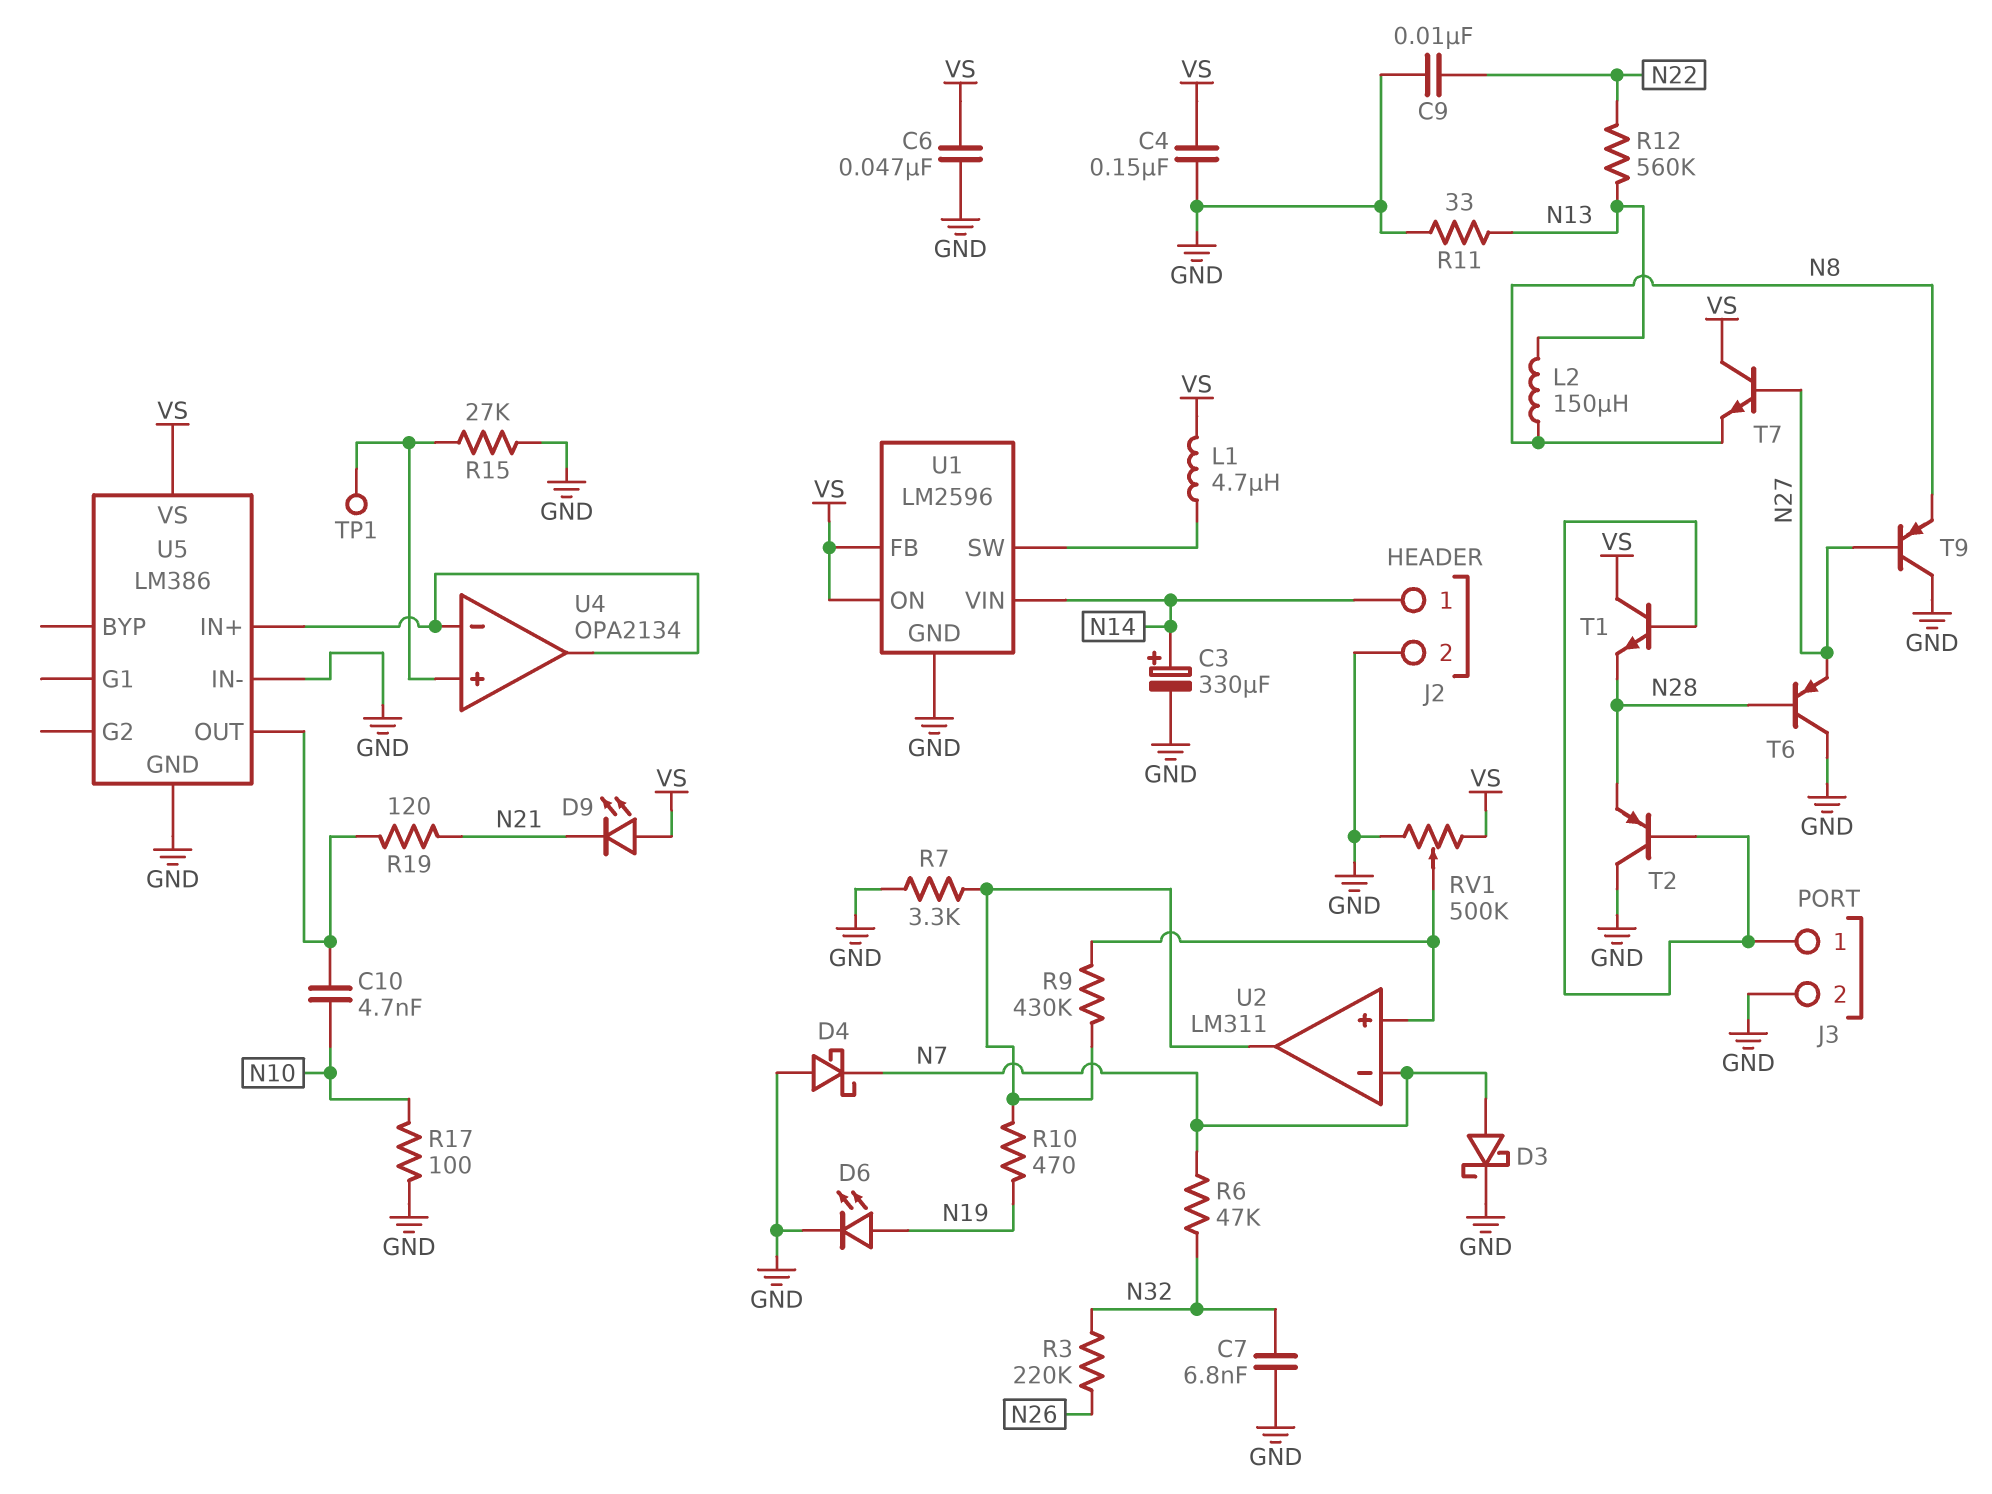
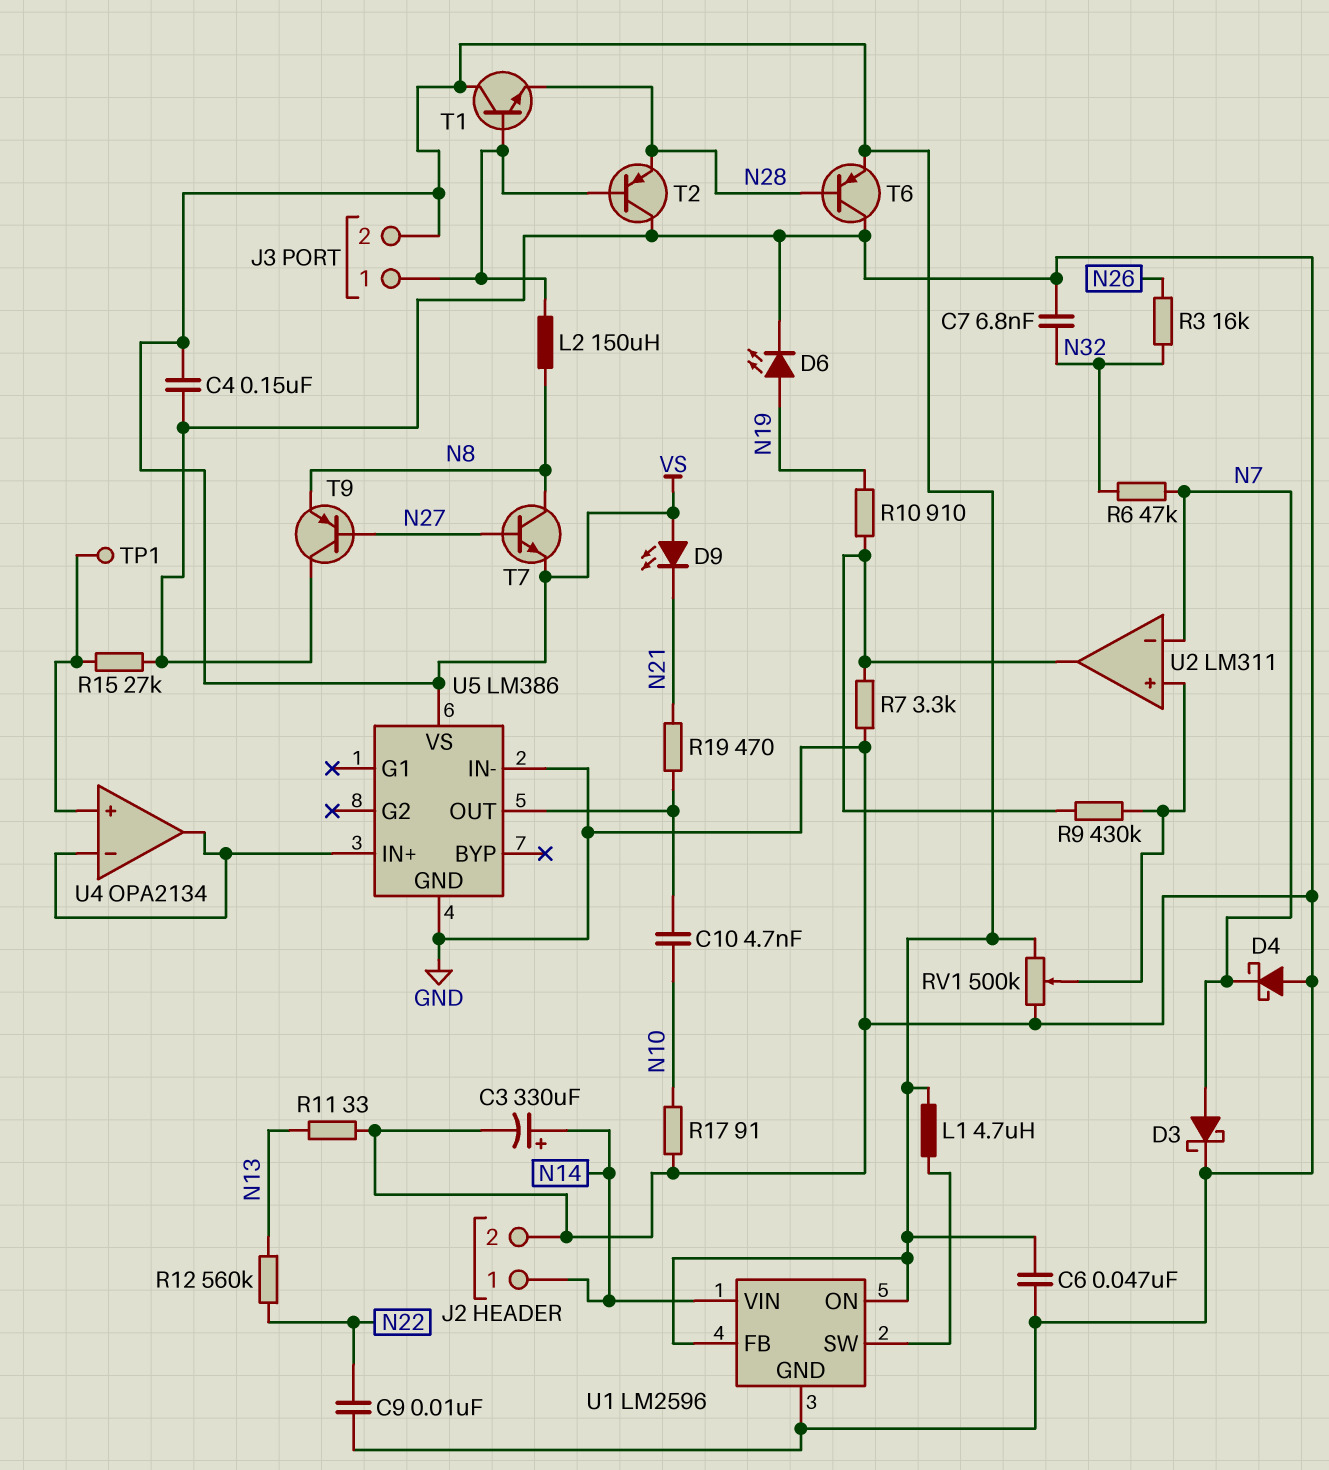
J3 pin 2: GND -> VS
L2: 150uH (N8, N13) -> 150uH (J3/1, N8)
R3: 220k (N26, N32) -> 16k (N26, N32)
R10: 470 (N19, U2/out) -> 910 (N19, U2/out)
R17: 100 (GND, N10) -> 91 (GND, N10)
R19: 120 (N21, U5/OUT) -> 470 (N21, U5/OUT)
T6: PNP (B N28, C GND, E N27) -> PNP (B N28, C GND, E VS)
T7: NPN (B N27, C VS, E N8) -> NPN (B N27, C N8, E VS)

